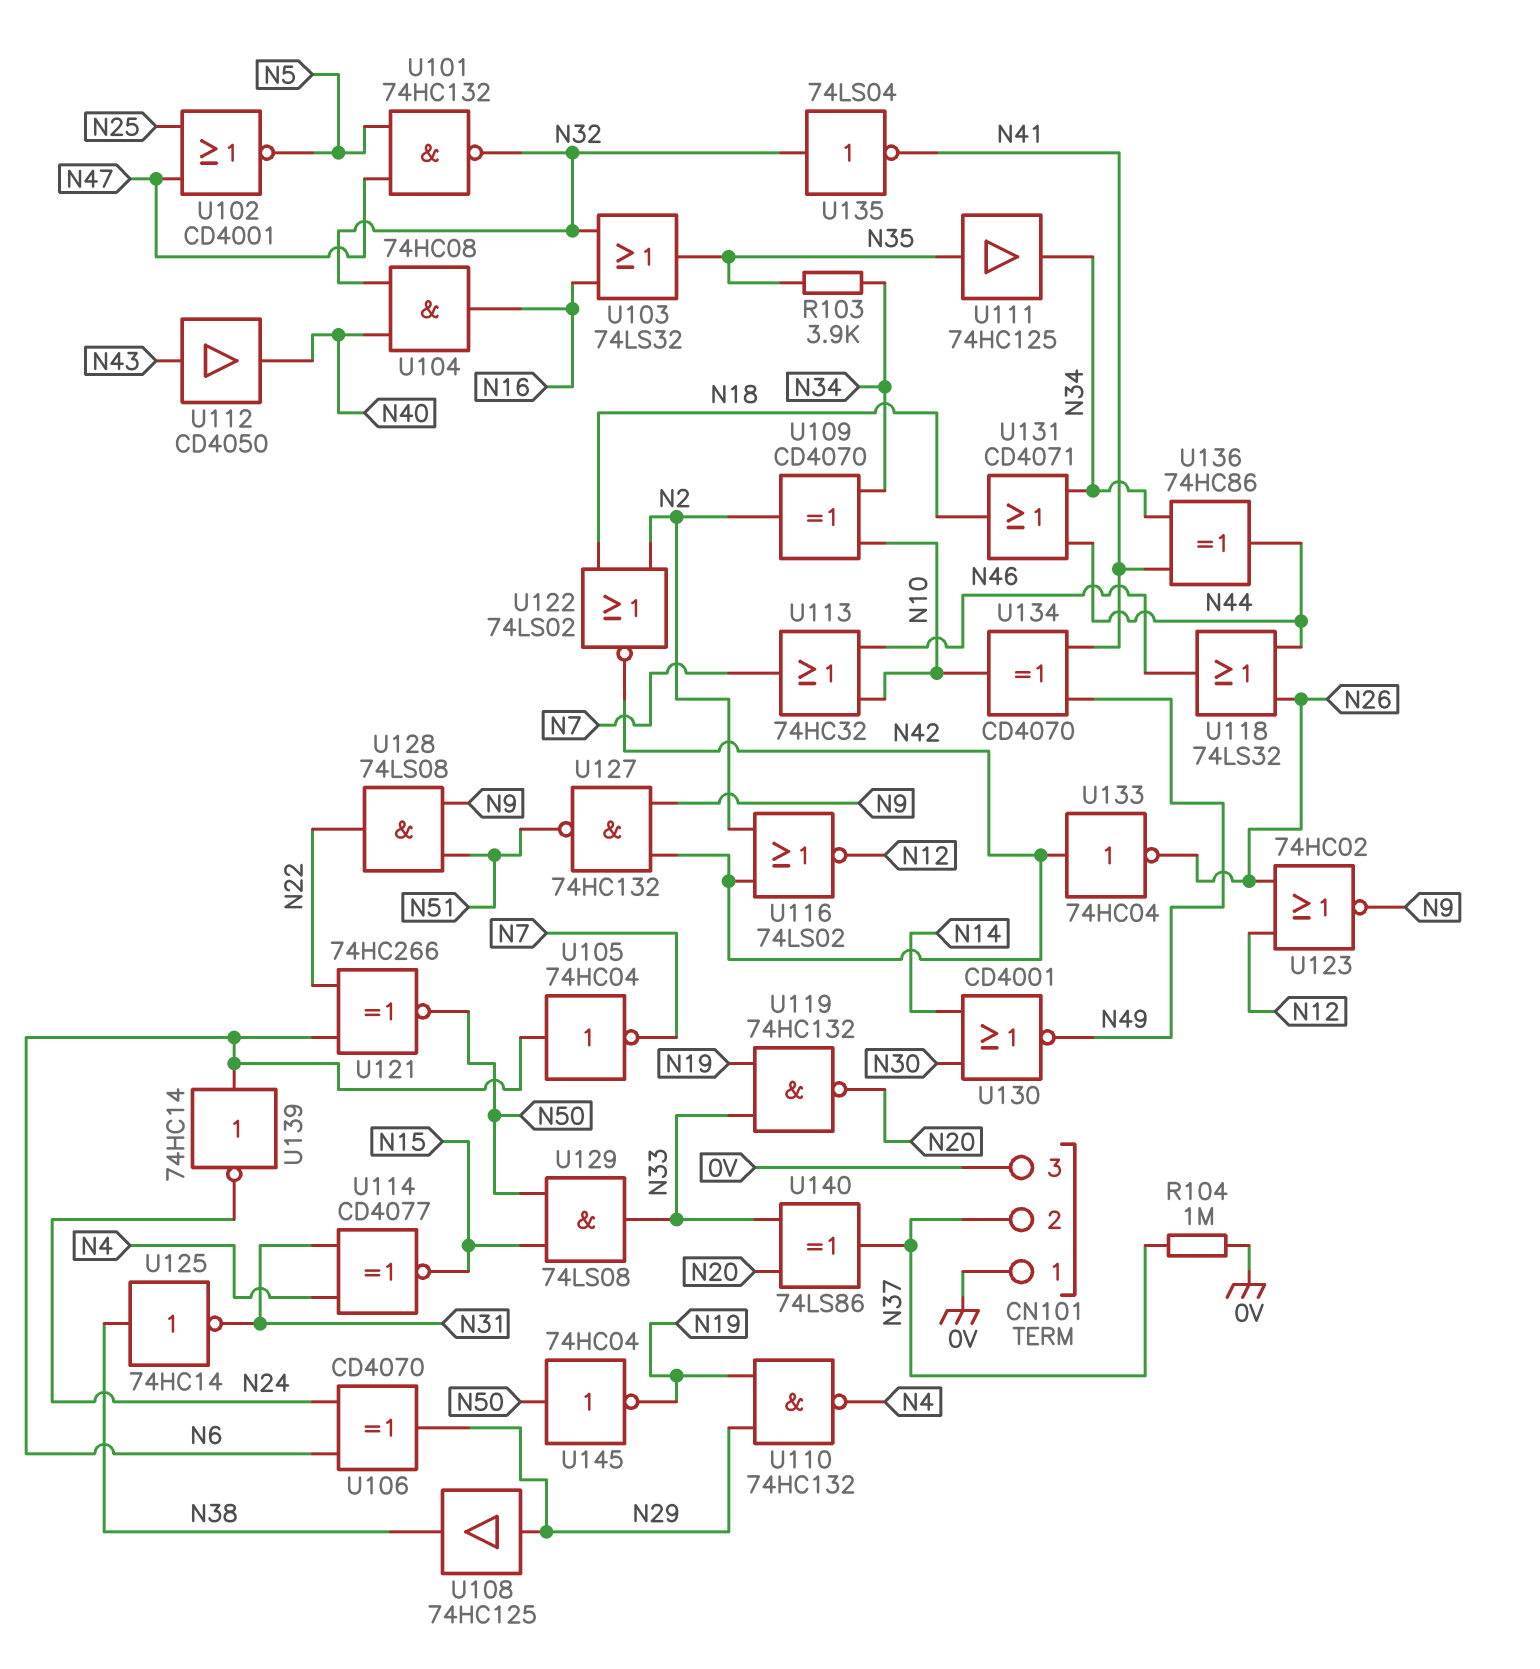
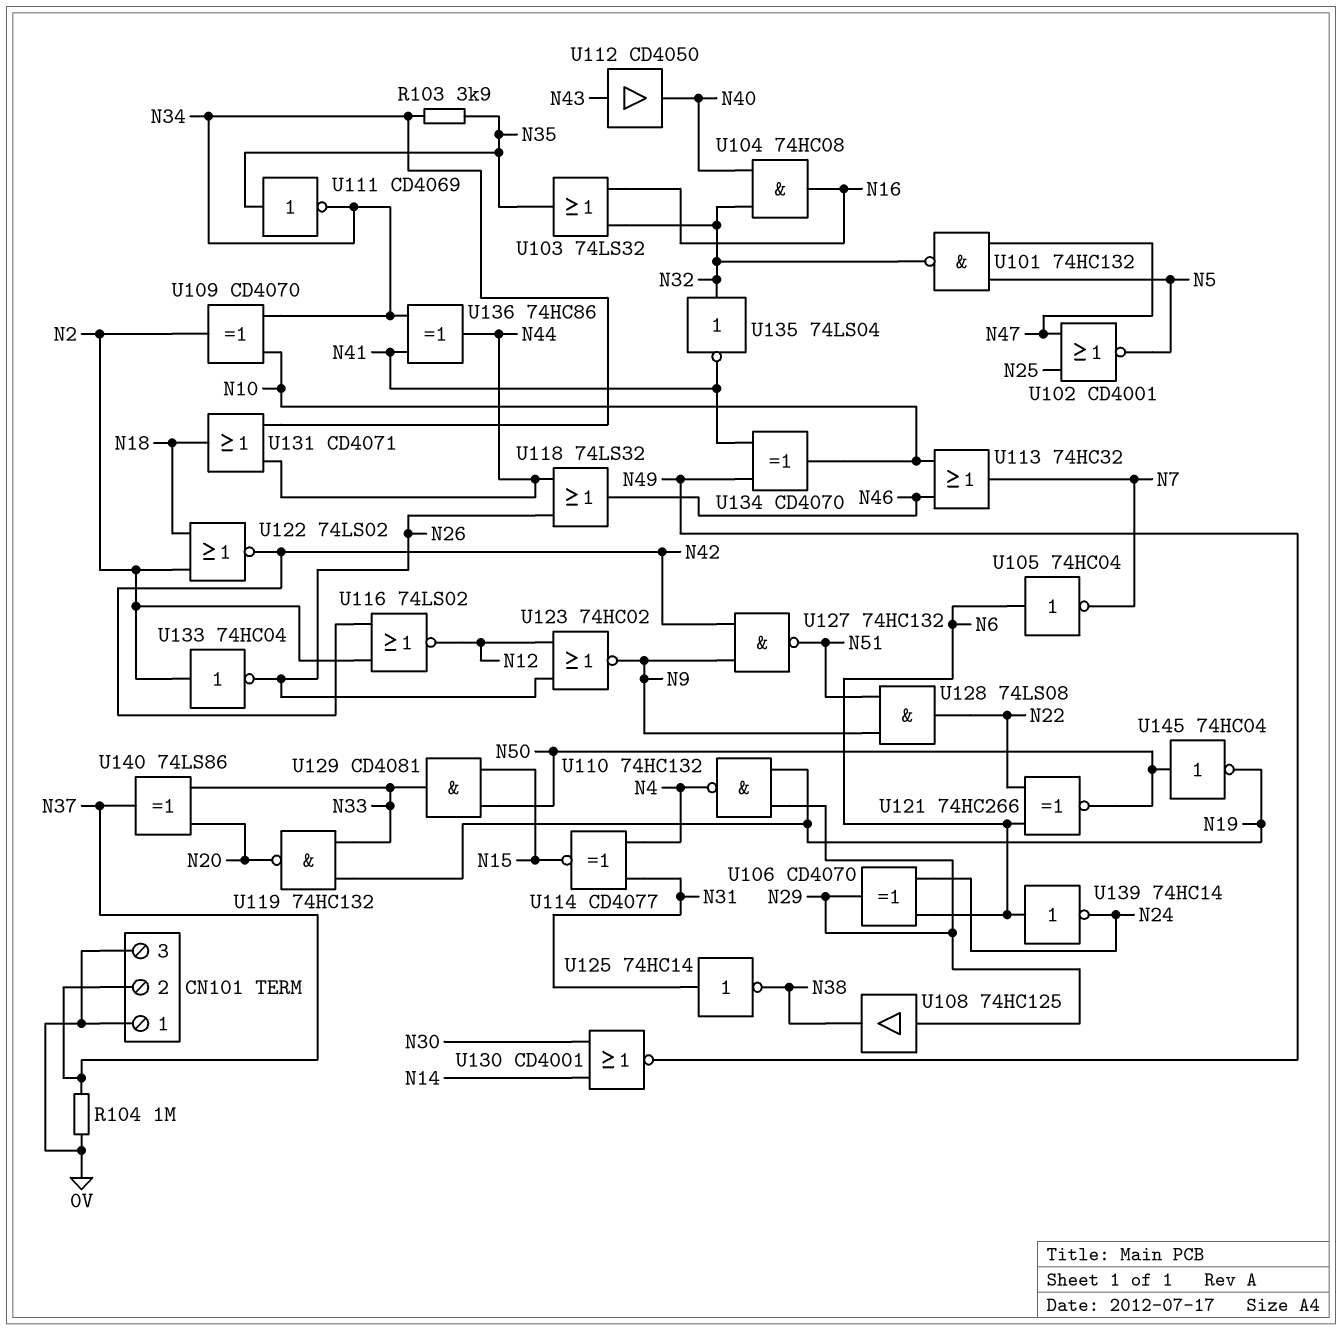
U111: buffer 74HC125 (in N35, out N34) -> NOT CD4069 (in N35, out N34)
U125: NOT 74HC14 (in N38, out N31) -> NOT 74HC14 (in N31, out N38)
U129: AND 74LS08 (in N15, in N50, out N33) -> AND CD4081 (in N15, in N50, out N33)
U133: NOT 74HC04 (in N42, out N26) -> NOT 74HC04 (in N2, out N26)

